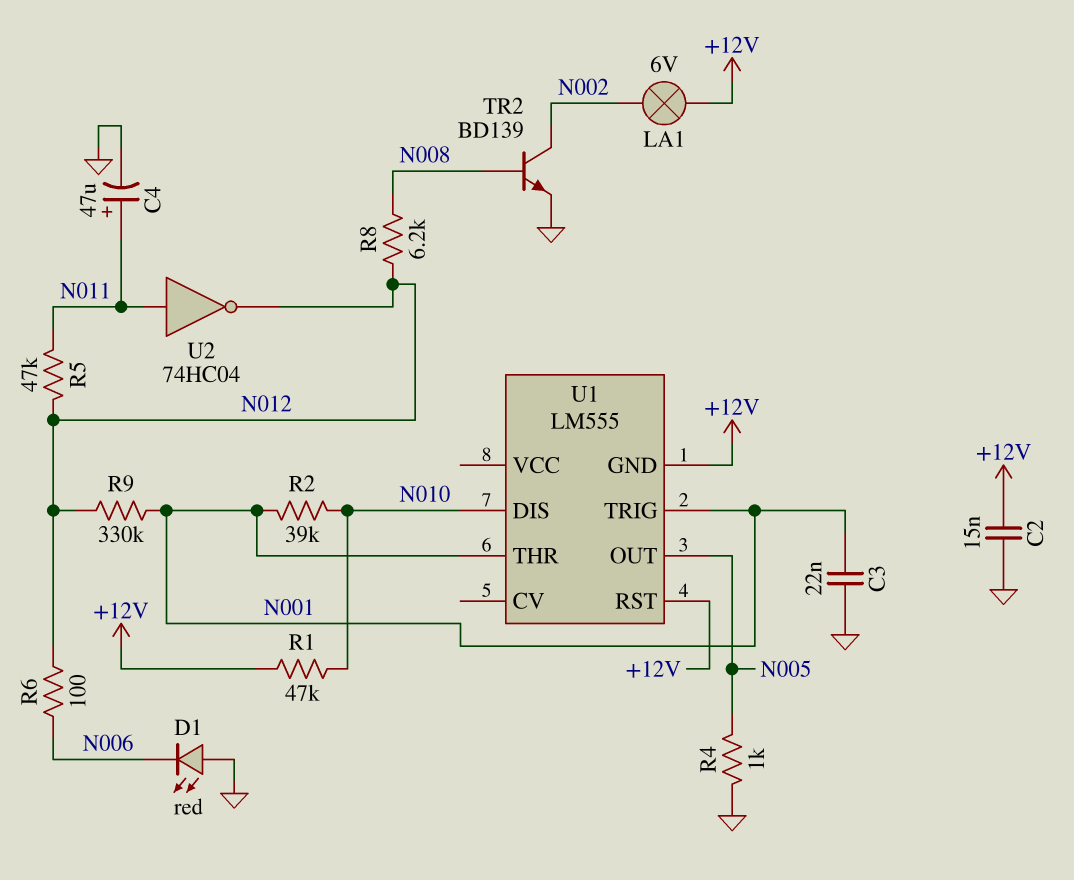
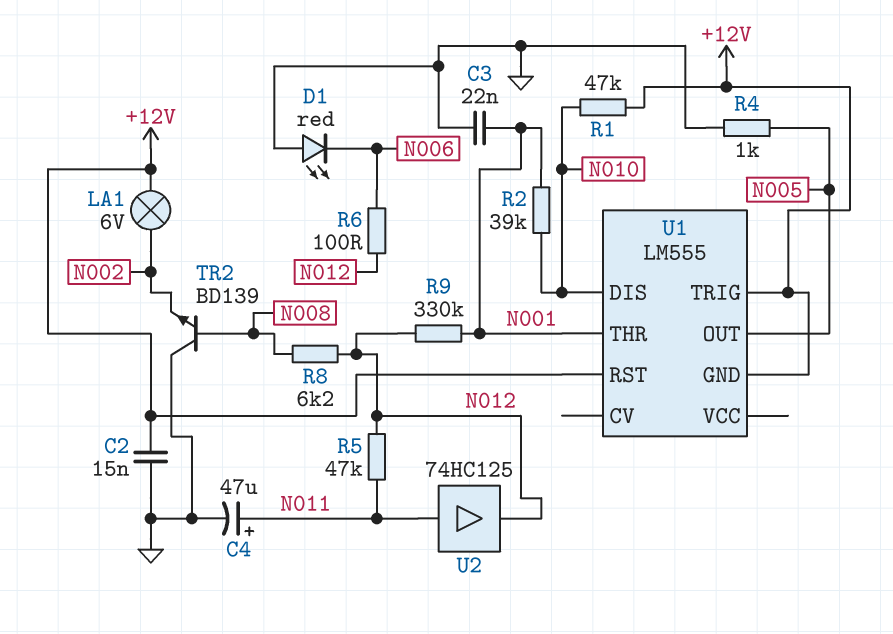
TR2: NPN BD139 (B N008, C N002, E GND) -> NPN BD139 (B N008, C GND, E N002)
U1 pin TRIG: N001 -> +12V
U2: NOT 74HC04 (in N011, out N012) -> buffer 74HC125 (in N011, out N012)

